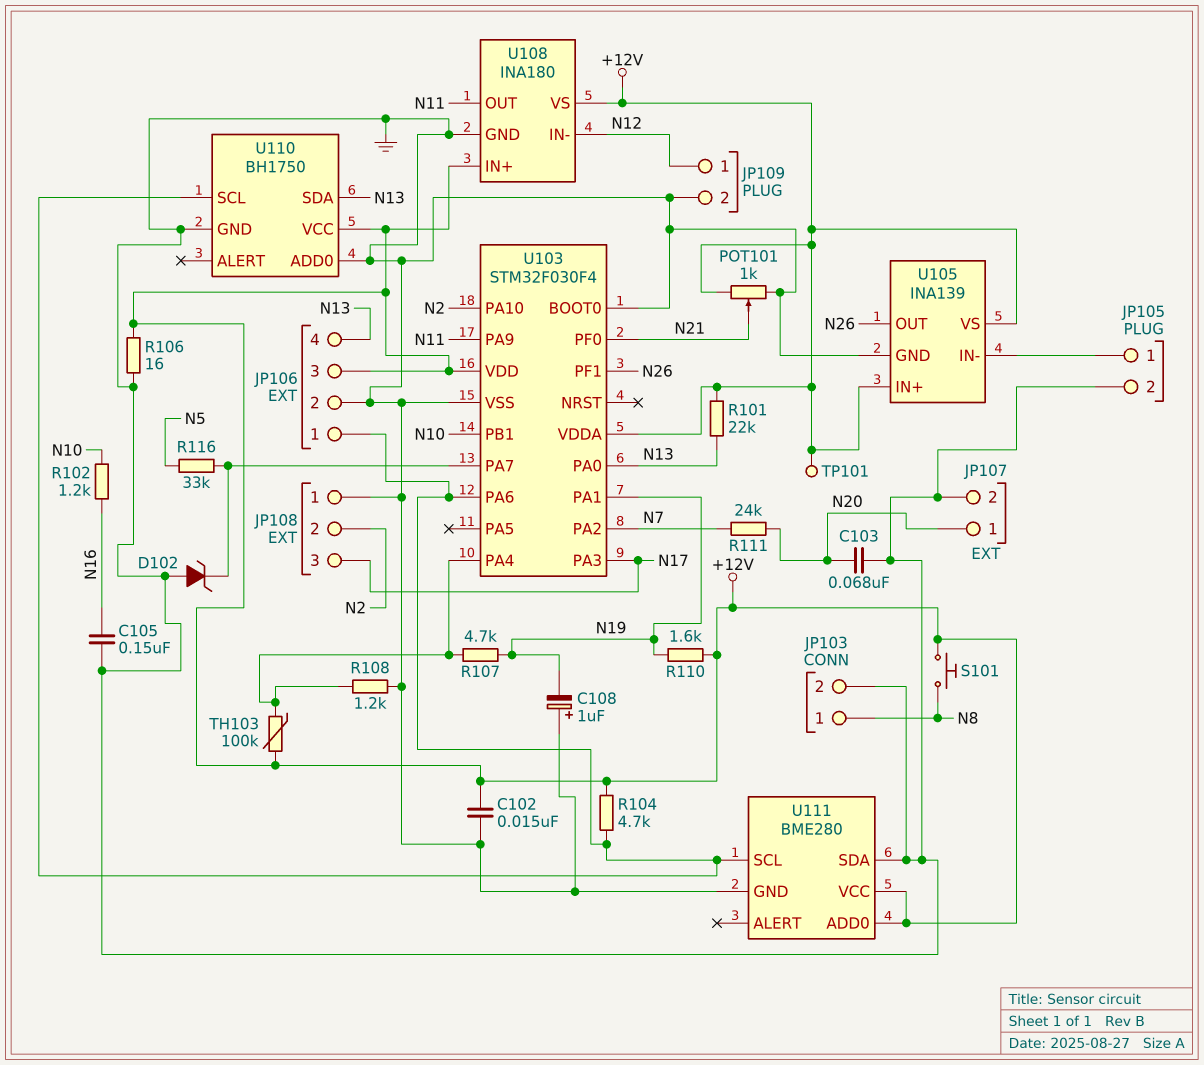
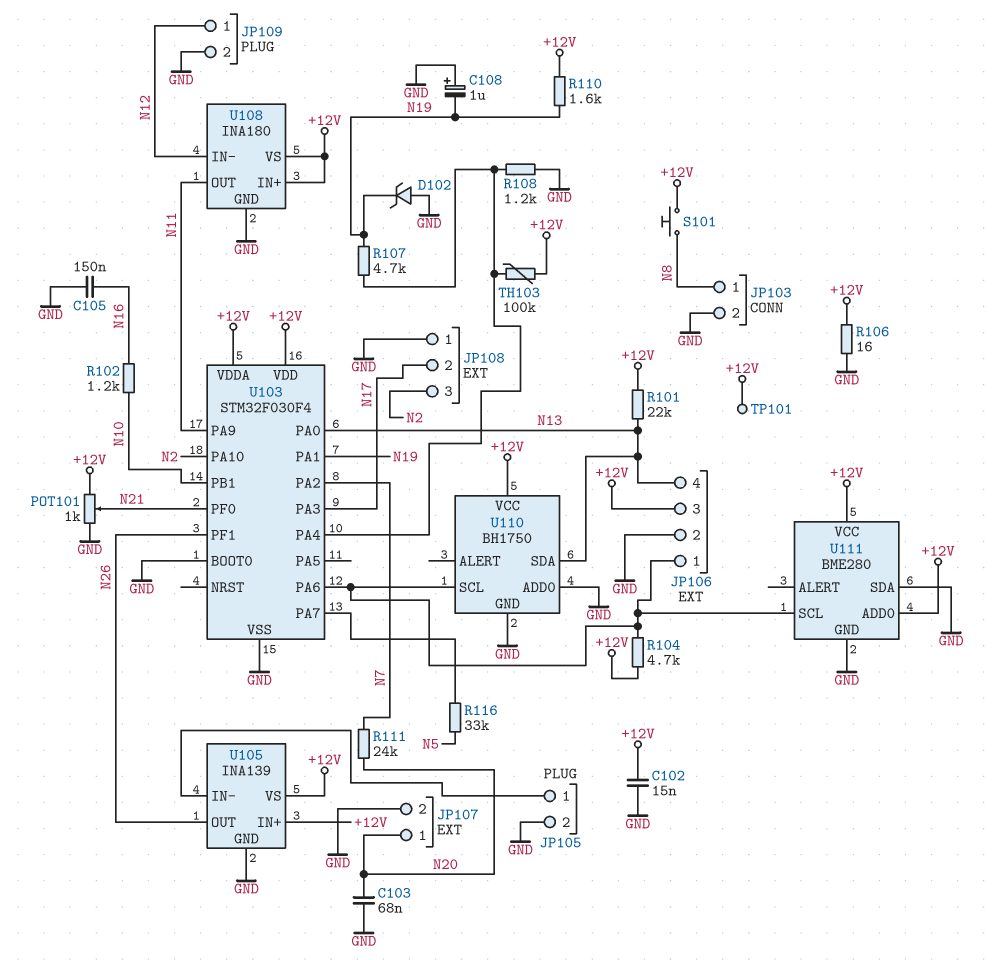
D102: zener (A GND, K U103/PA7) -> zener (A GND, K N19)
JP108 pin 2: N2 -> N17
JP108 pin 3: N17 -> N2

